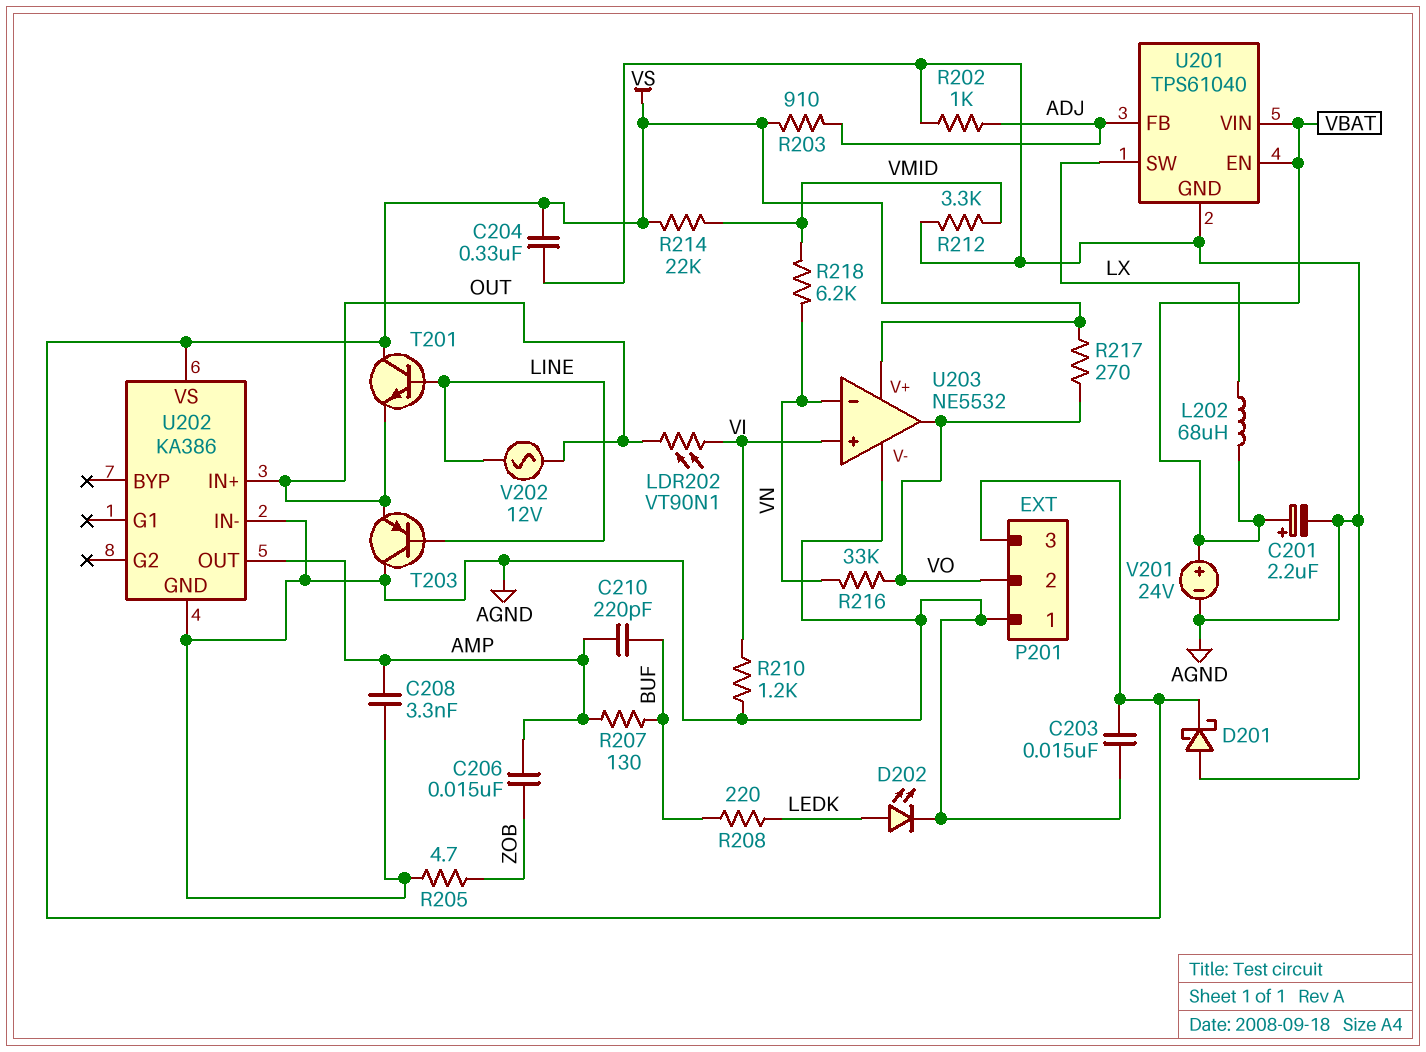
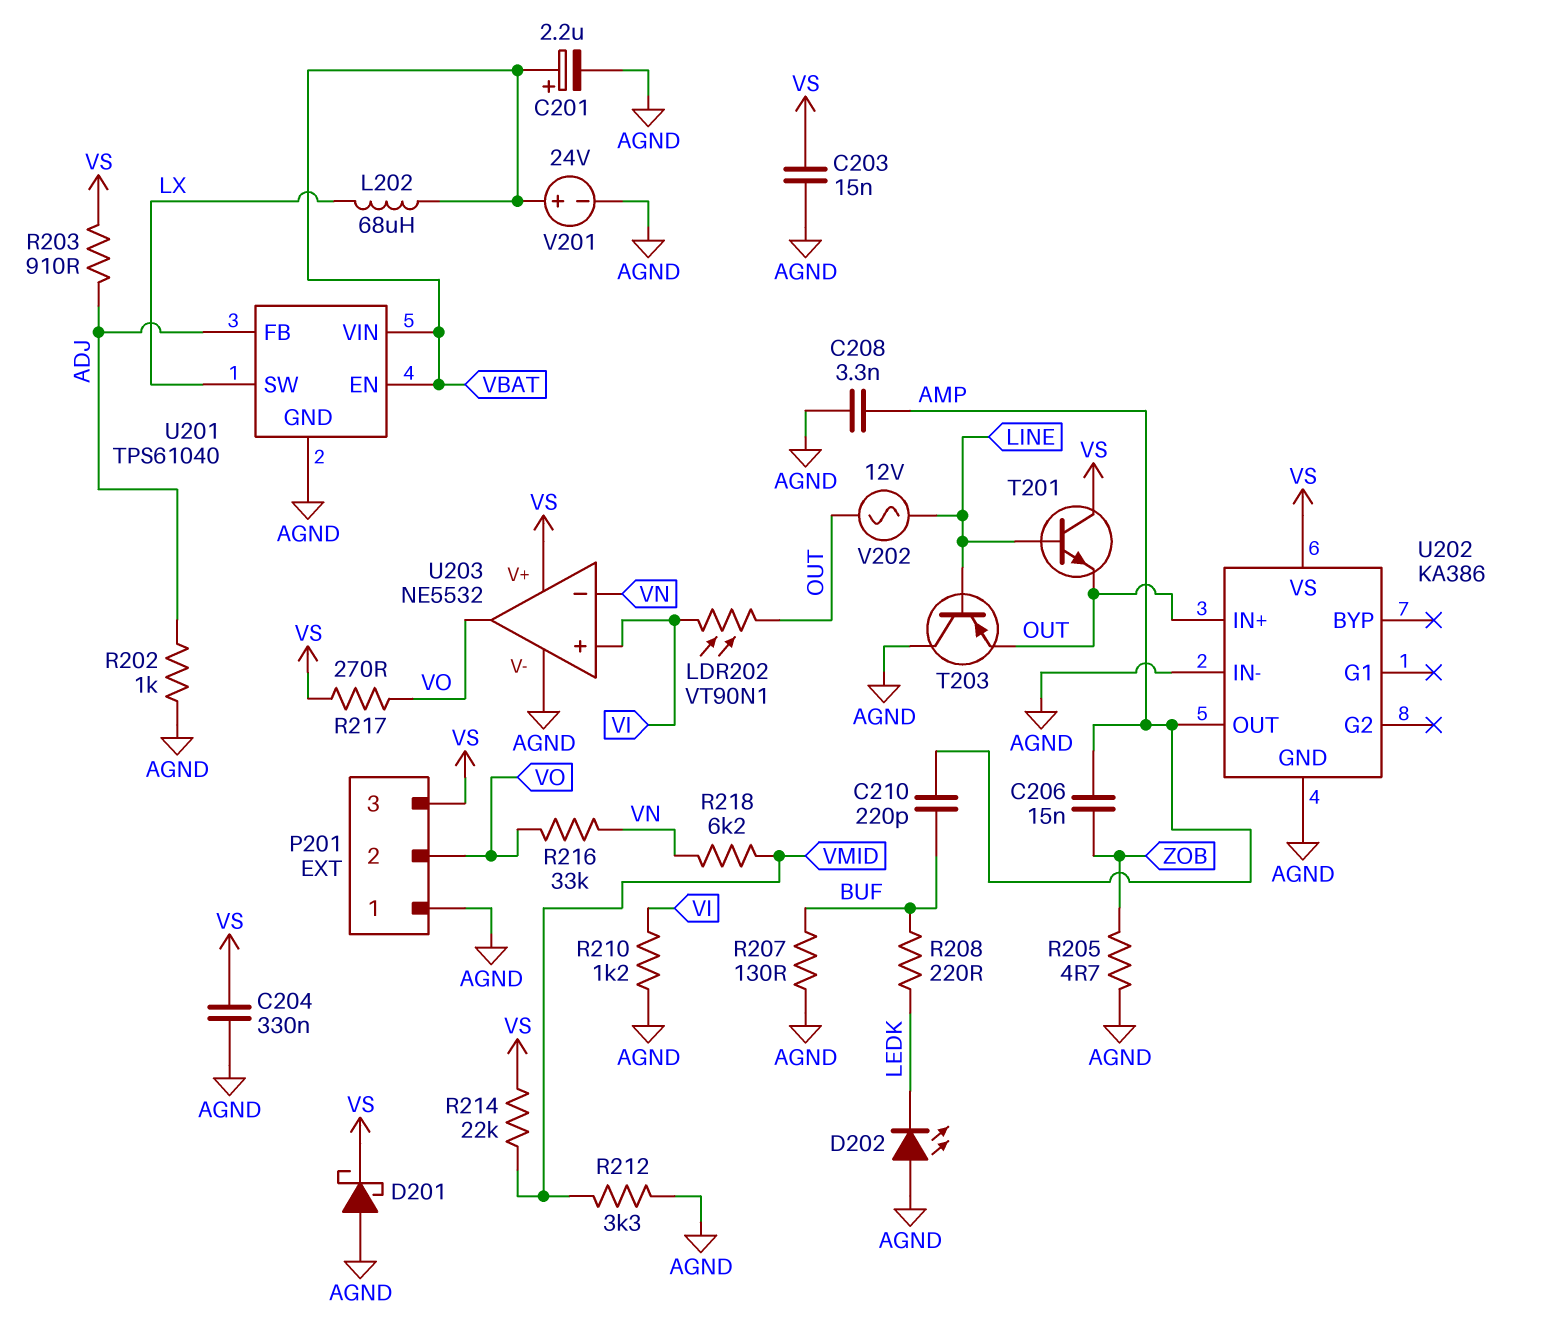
D202: LED (A LEDK, K AGND) -> LED (A AGND, K LEDK)
R207: 130 (AMP, BUF) -> 130 (AGND, BUF)

